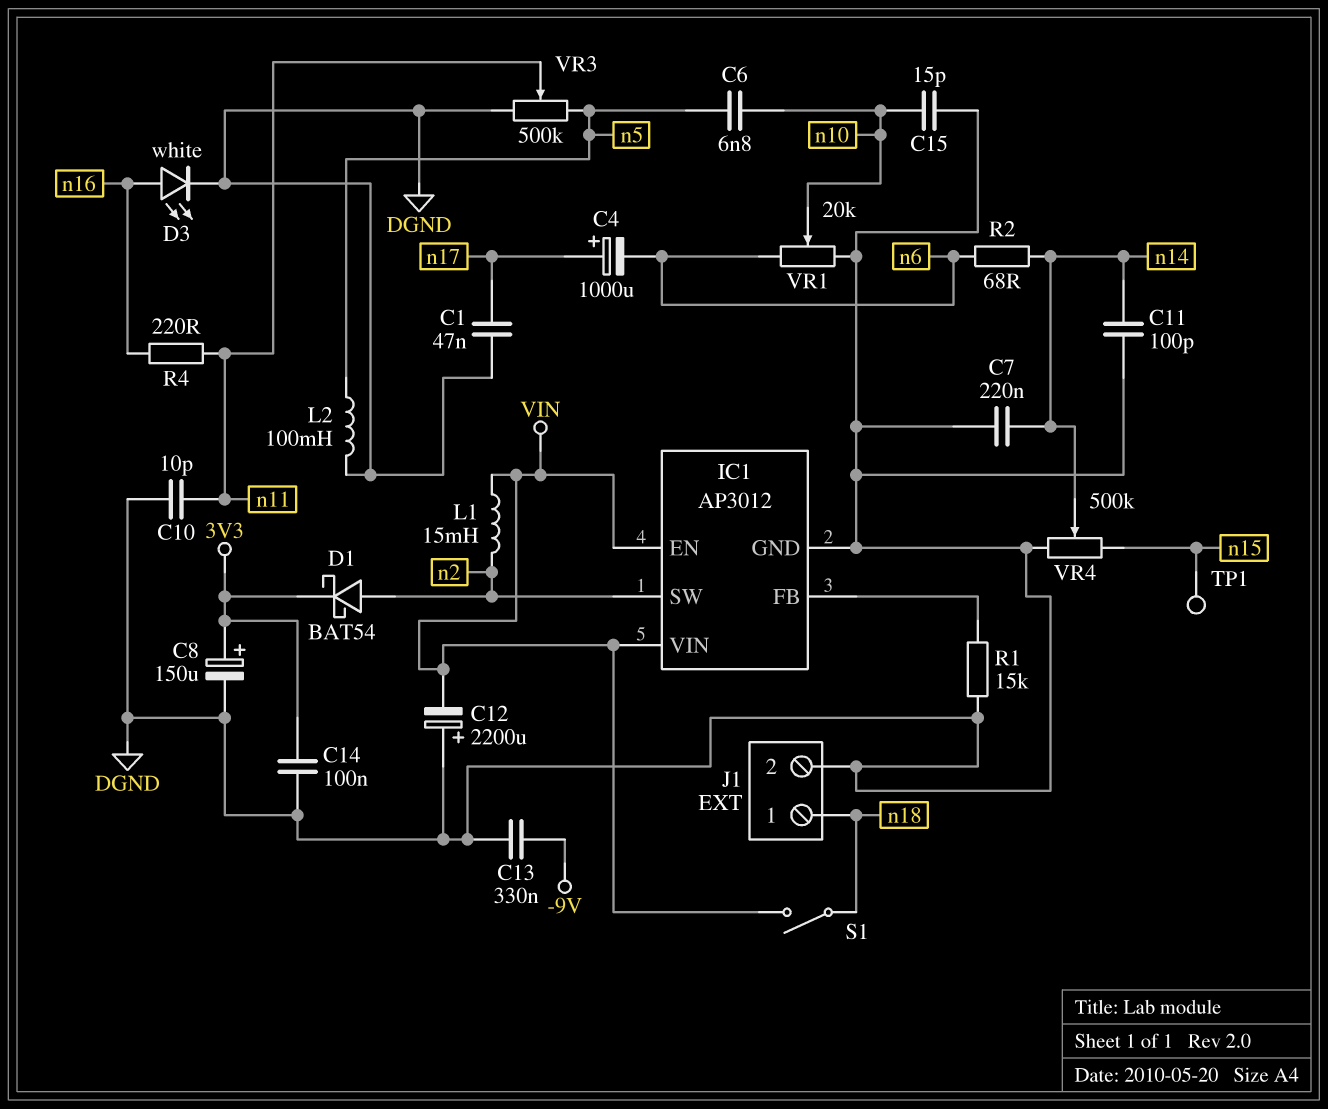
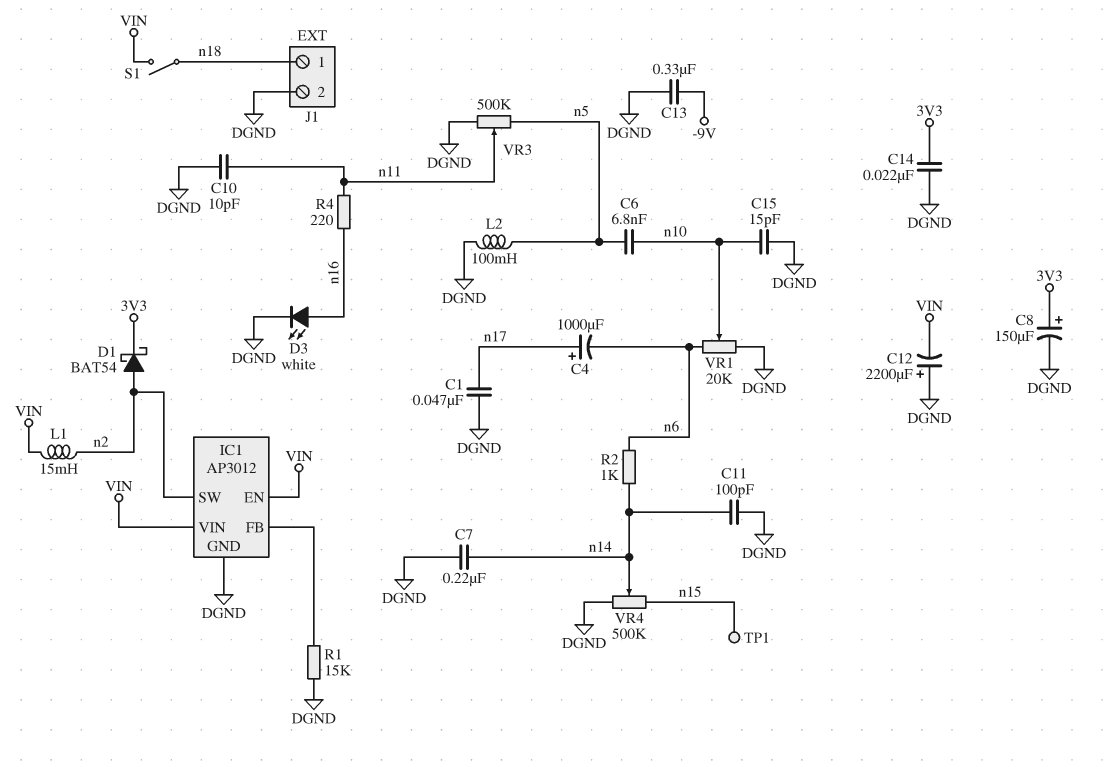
C14: 100nF (3V3, DGND) -> 22nF (3V3, DGND)
R2: 68 (n6, n14) -> 1k (n6, n14)

